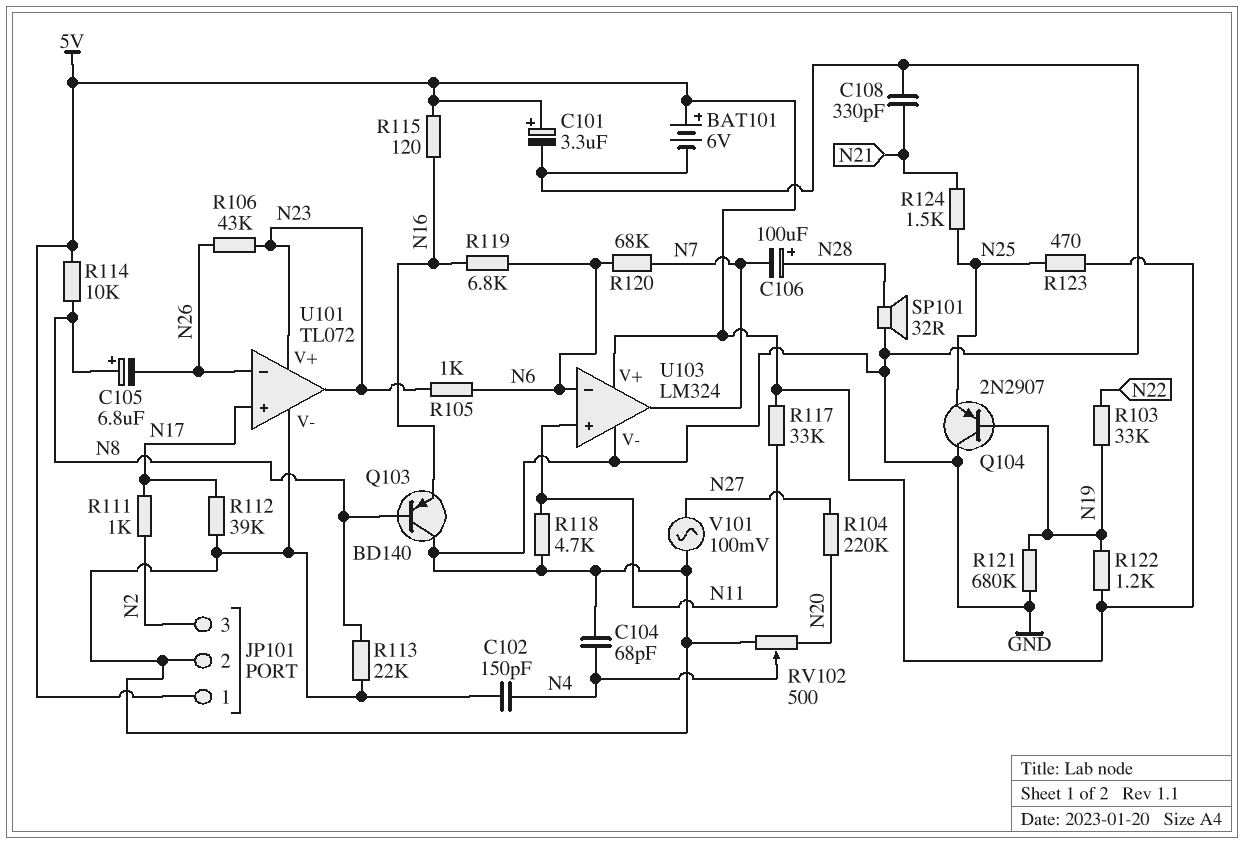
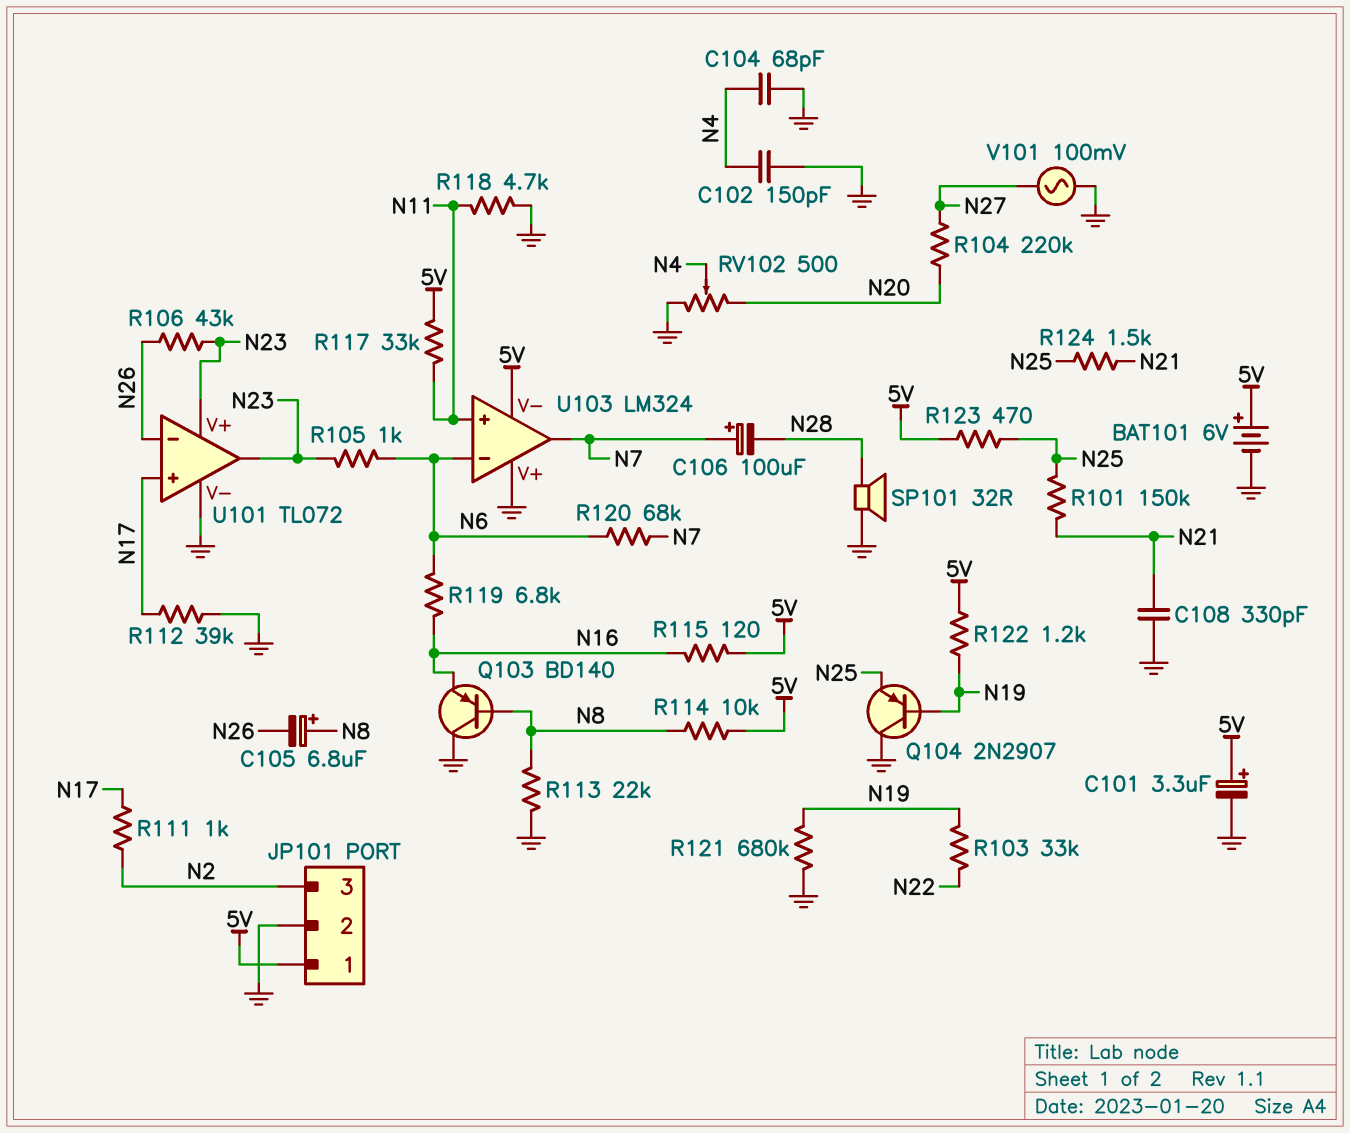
C106: 100uF (plus N28, minus N7) -> 100uF (plus N7, minus N28)
R101: none -> 150k (N21, N25)
U103 pin V+: 5V -> GND
U103 pin V-: GND -> 5V

